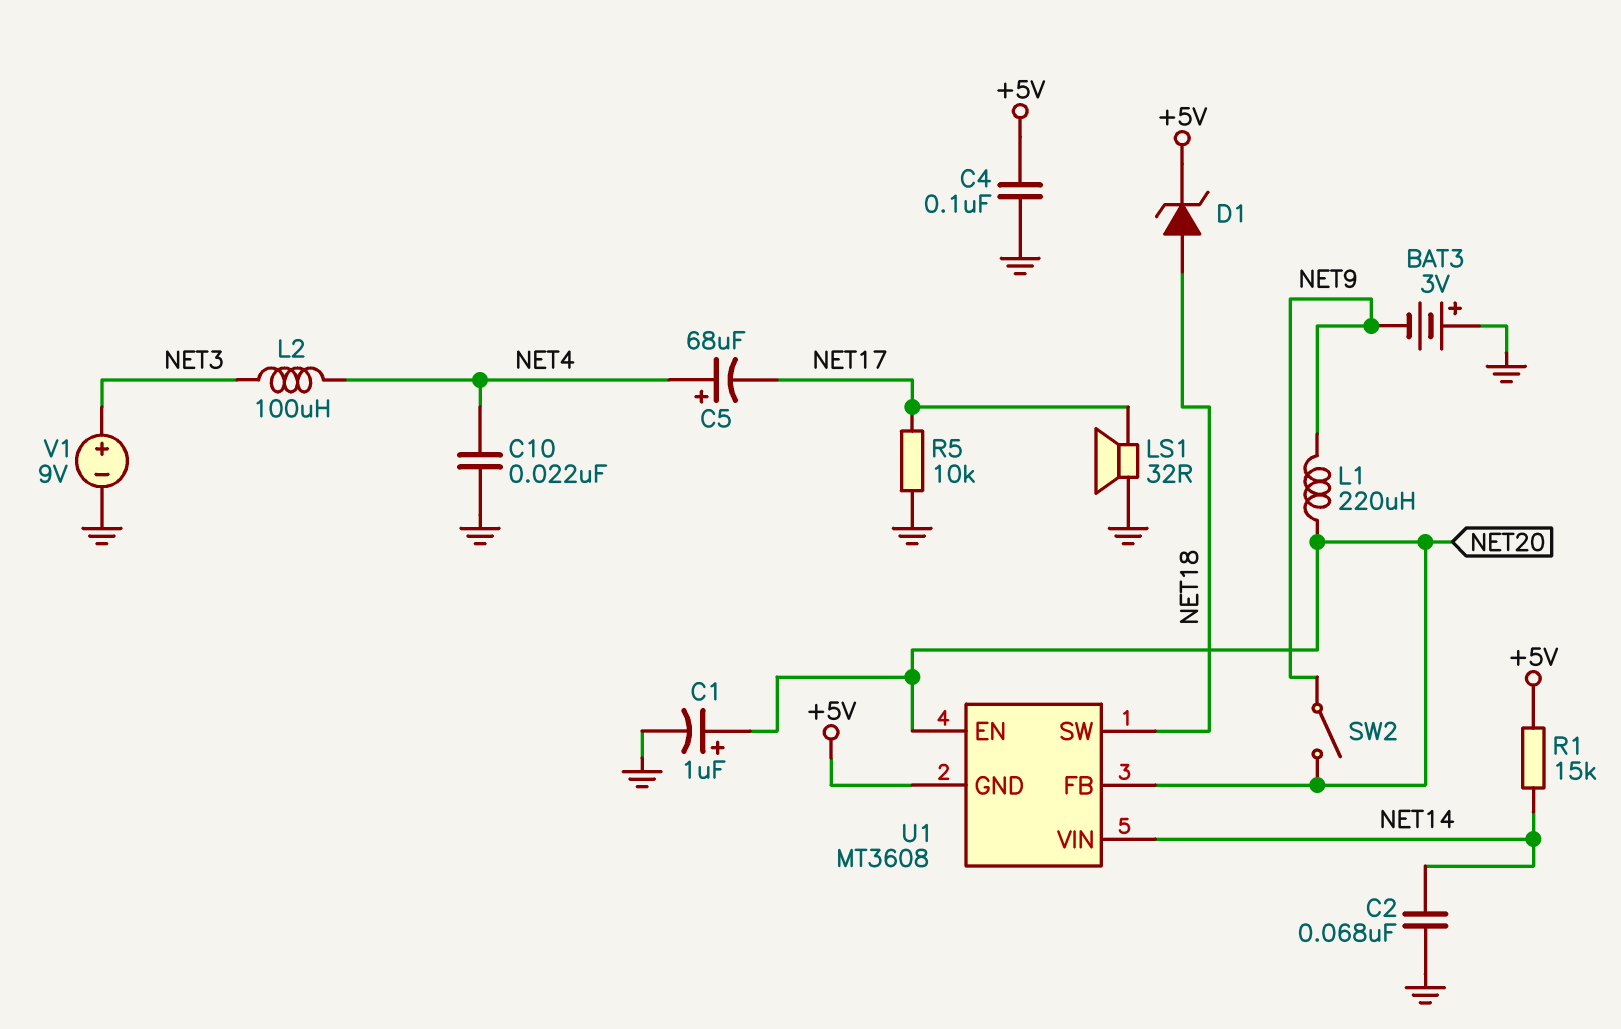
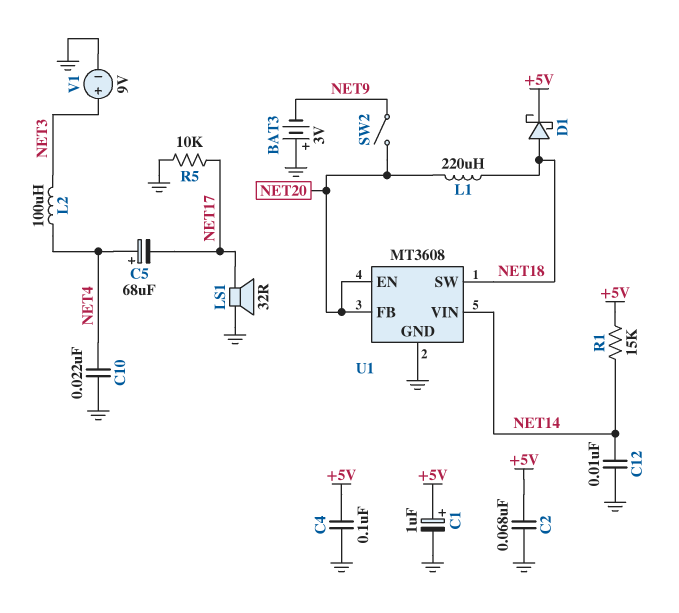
C1: 1uF (plus NET20, minus GND) -> 1uF (plus +5V, minus GND)
C2: 68nF (GND, NET14) -> 68nF (+5V, GND)
C12: none -> 10nF (GND, NET14)
D1: zener (A NET18, K +5V) -> schottky (A NET18, K +5V)
L1: 220uH (NET9, NET20) -> 220uH (NET18, NET20)
U1 pin GND: +5V -> GND

